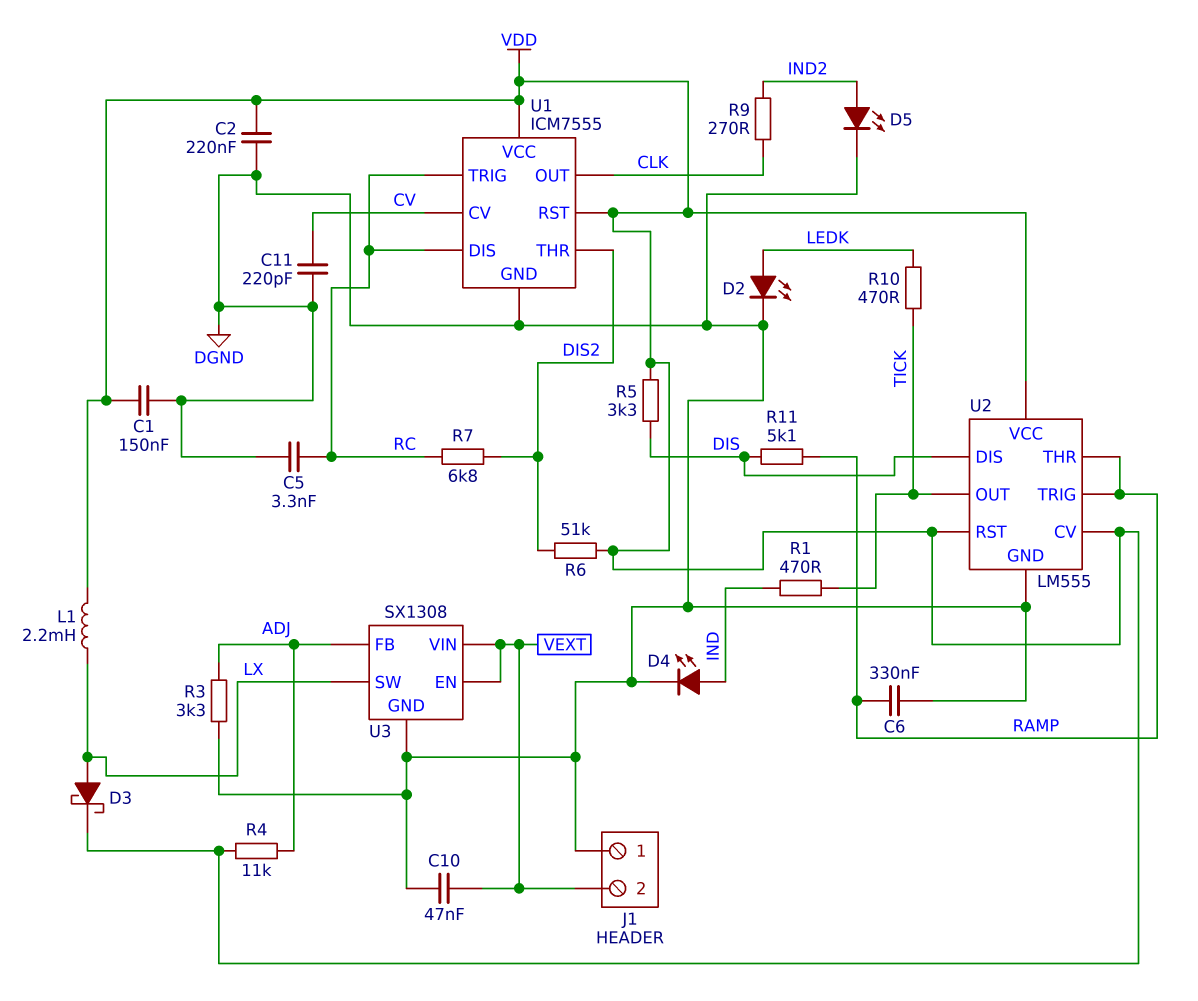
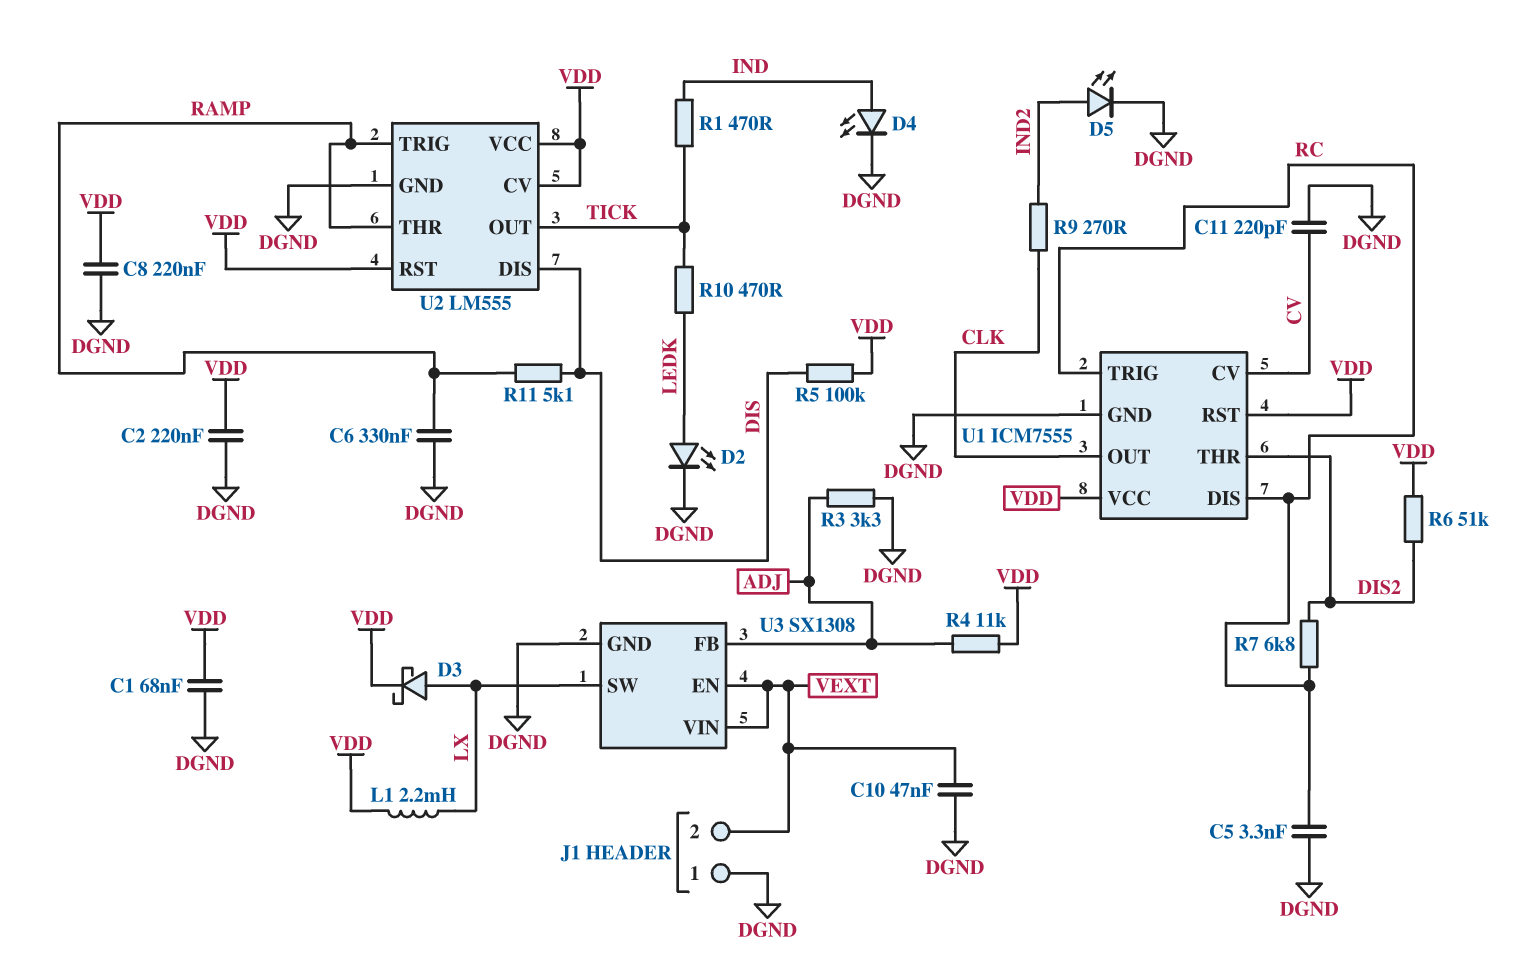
C1: 150nF (DGND, VDD) -> 68nF (DGND, VDD)
C8: none -> 220nF (DGND, VDD)
R5: 3.3k (DIS, VDD) -> 100k (DIS, VDD)

